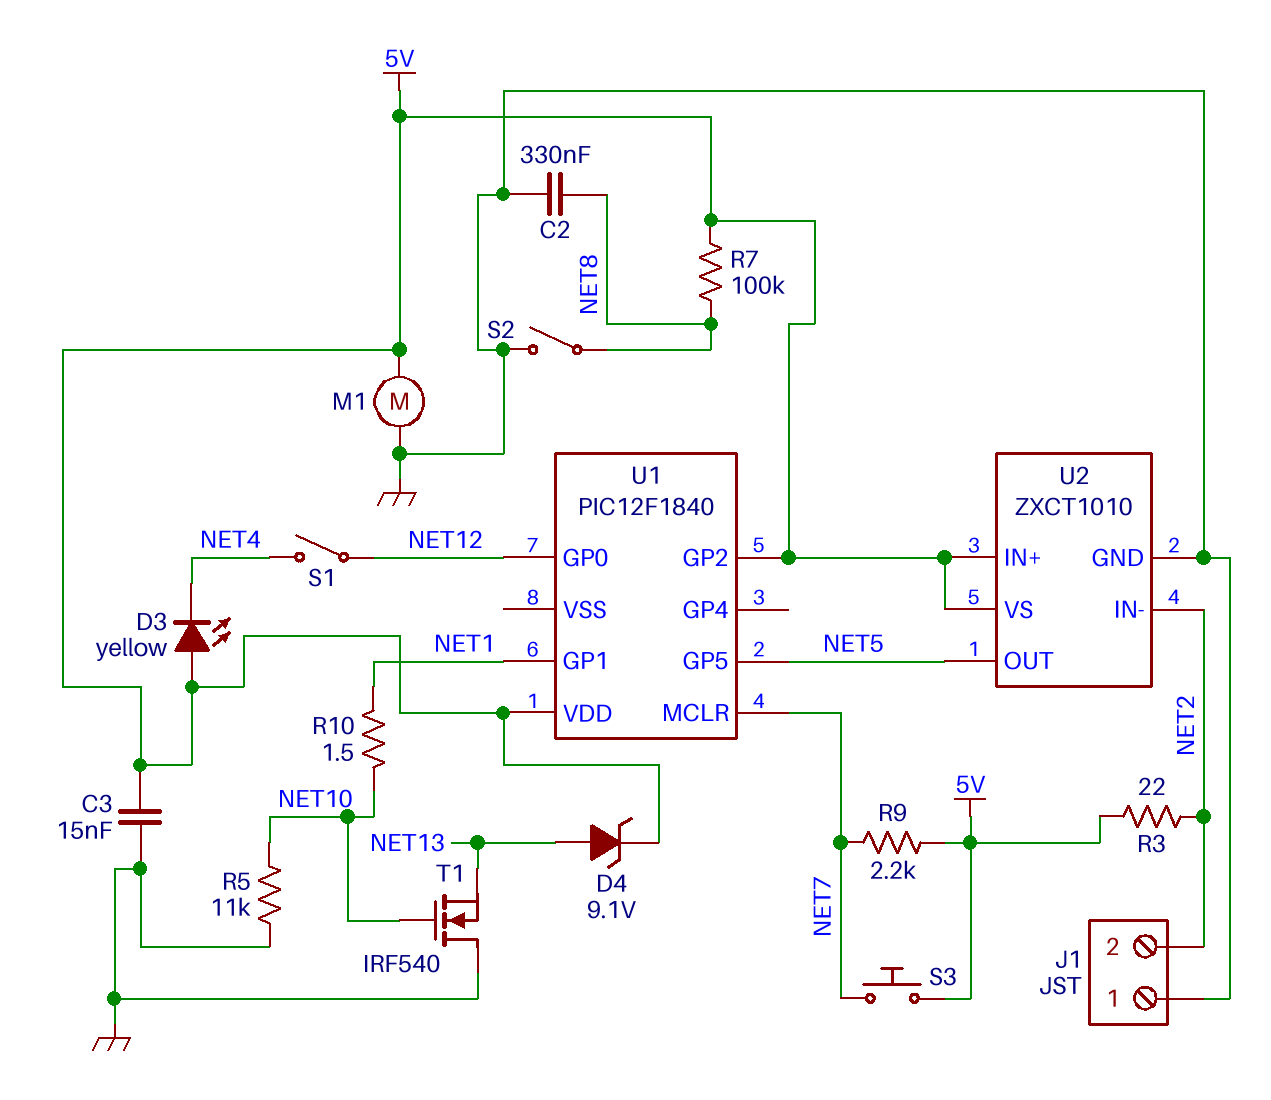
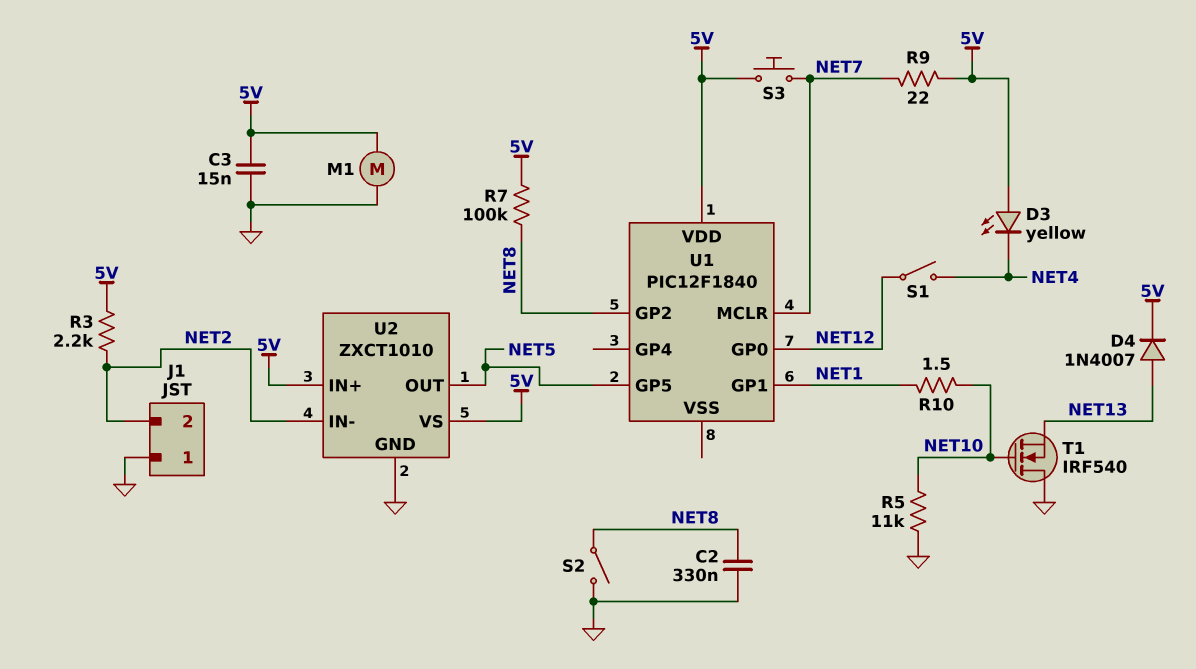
D4: zener 9.1V (A NET13, K 5V) -> diode 1N4007 (A NET13, K 5V)
R3: 22 (5V, NET2) -> 2.2k (5V, NET2)
R9: 2.2k (5V, NET7) -> 22 (5V, NET7)
U1 pin GP2: 5V -> NET8

